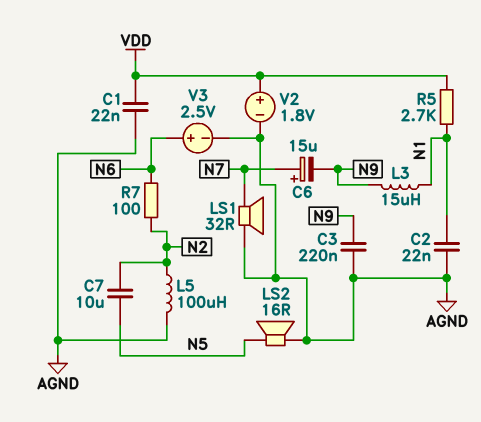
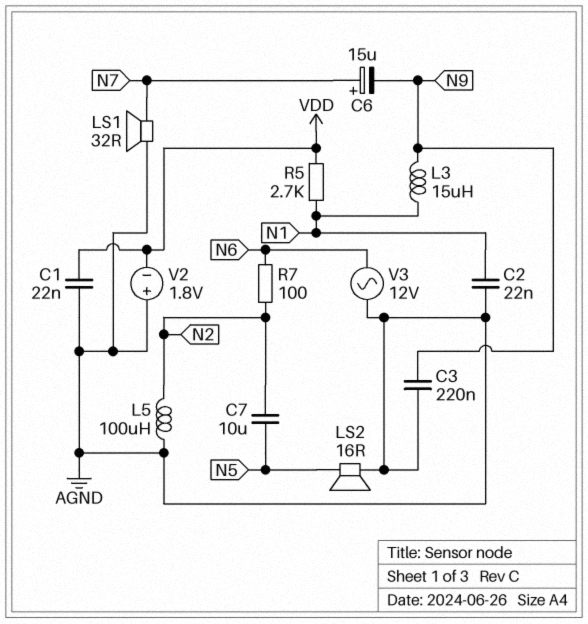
V2: 1.8V (plus VDD, minus AGND) -> 1.8V (plus AGND, minus VDD)
V3: 2.5V (plus N6, minus AGND) -> AC 12V (AGND, N6)

